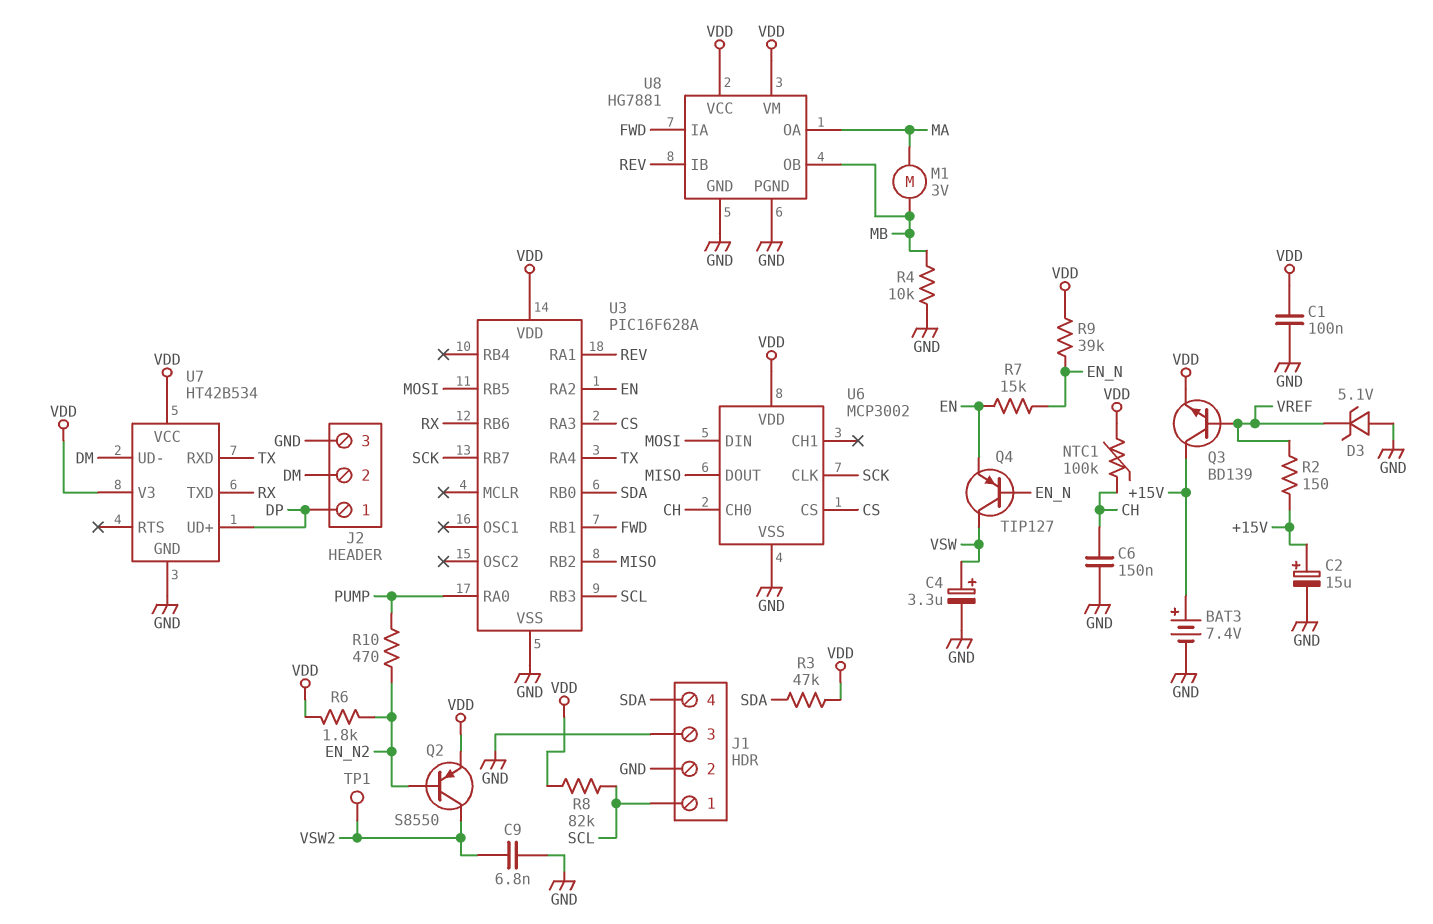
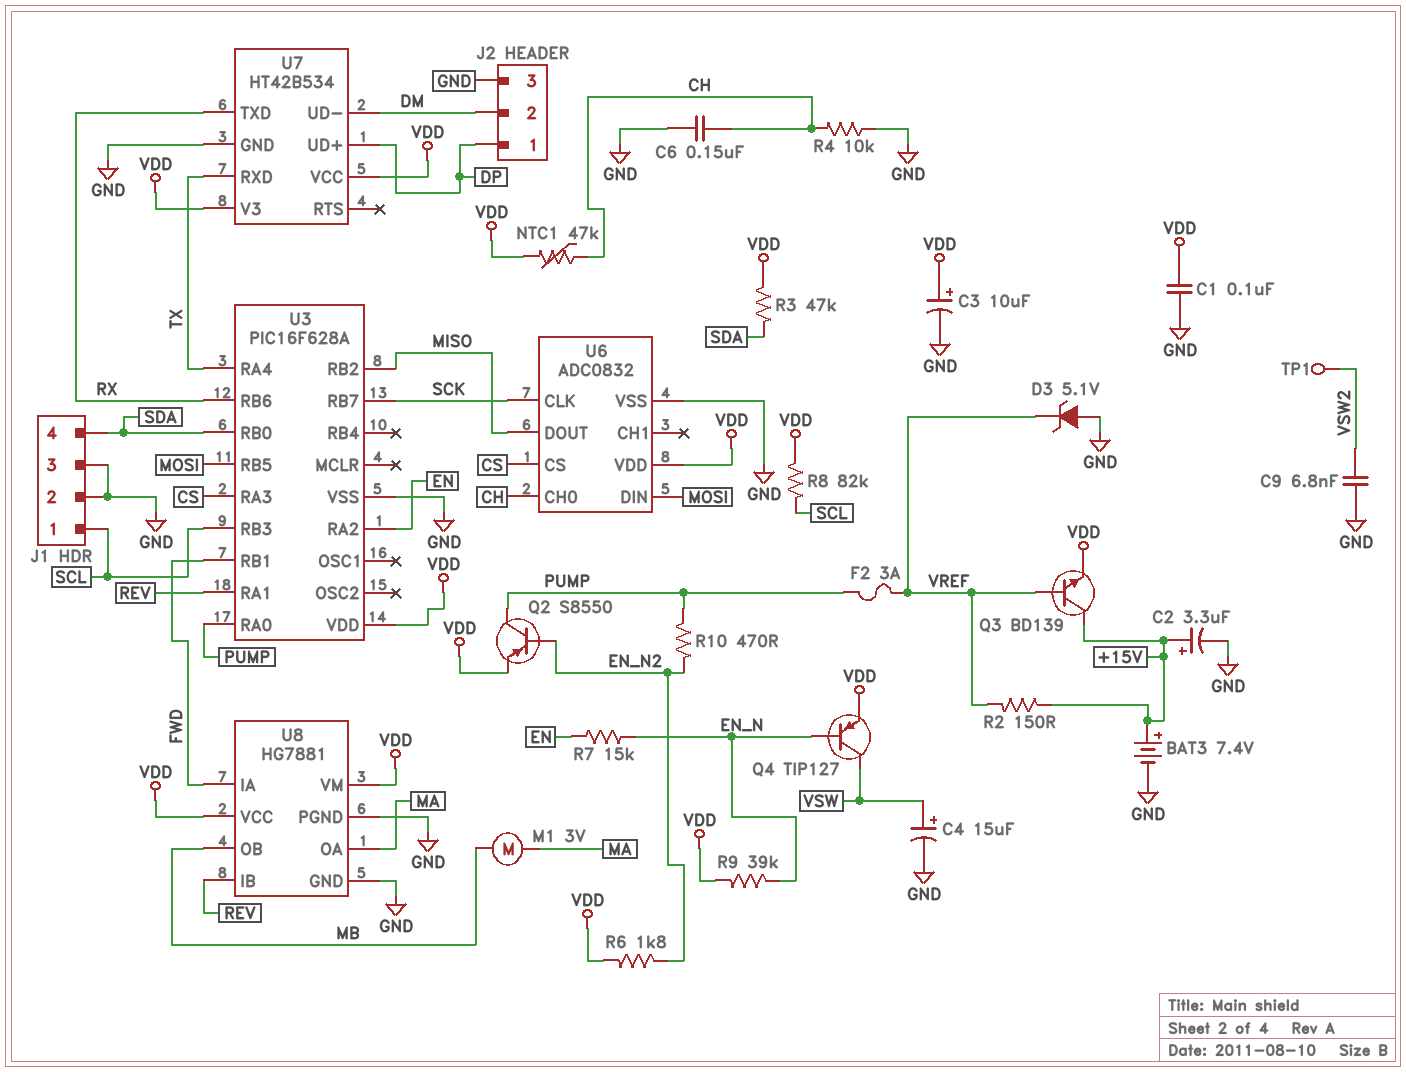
C2: 15uF (plus +15V, minus GND) -> 3.3uF (plus +15V, minus GND)
C3: none -> 10uF (plus VDD, minus GND)
C4: 3.3uF (plus VSW, minus GND) -> 15uF (plus VSW, minus GND)
F2: none -> 3A (PUMP, VREF)
NTC1: 100k (CH, VDD) -> 47k (CH, VDD)
Q2: PNP S8550 (B EN_N2, C VSW2, E VDD) -> PNP S8550 (B EN_N2, C PUMP, E VDD)
Q4: PNP TIP127 (B EN_N, C VSW, E EN) -> PNP TIP127 (B EN_N, C VSW, E VDD)
R4: 10k (GND, MB) -> 10k (CH, GND)
U6: MCP3002 -> ADC0832

